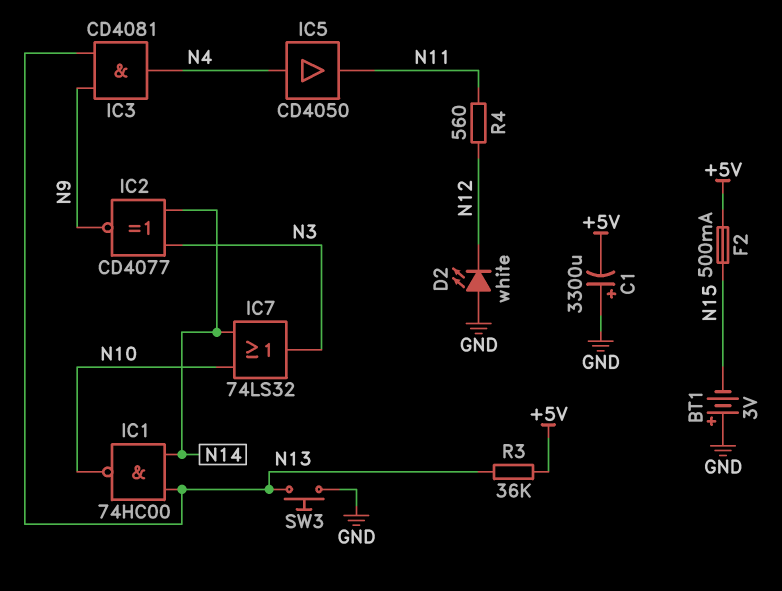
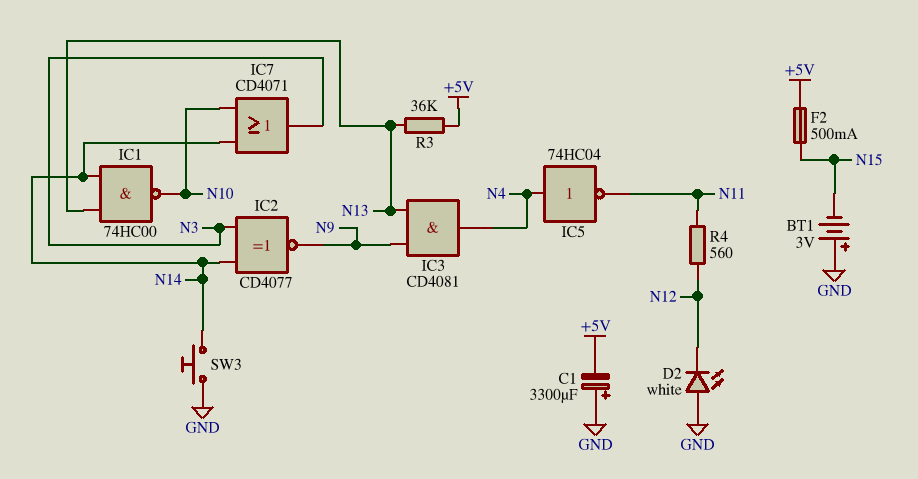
IC5: buffer CD4050 (in N4, out N11) -> NOT 74HC04 (in N4, out N11)
IC7: OR 74LS32 (in N10, in N14, out N3) -> OR CD4071 (in N10, in N14, out N3)
SW3: button (GND, N13) -> button (GND, N14)

